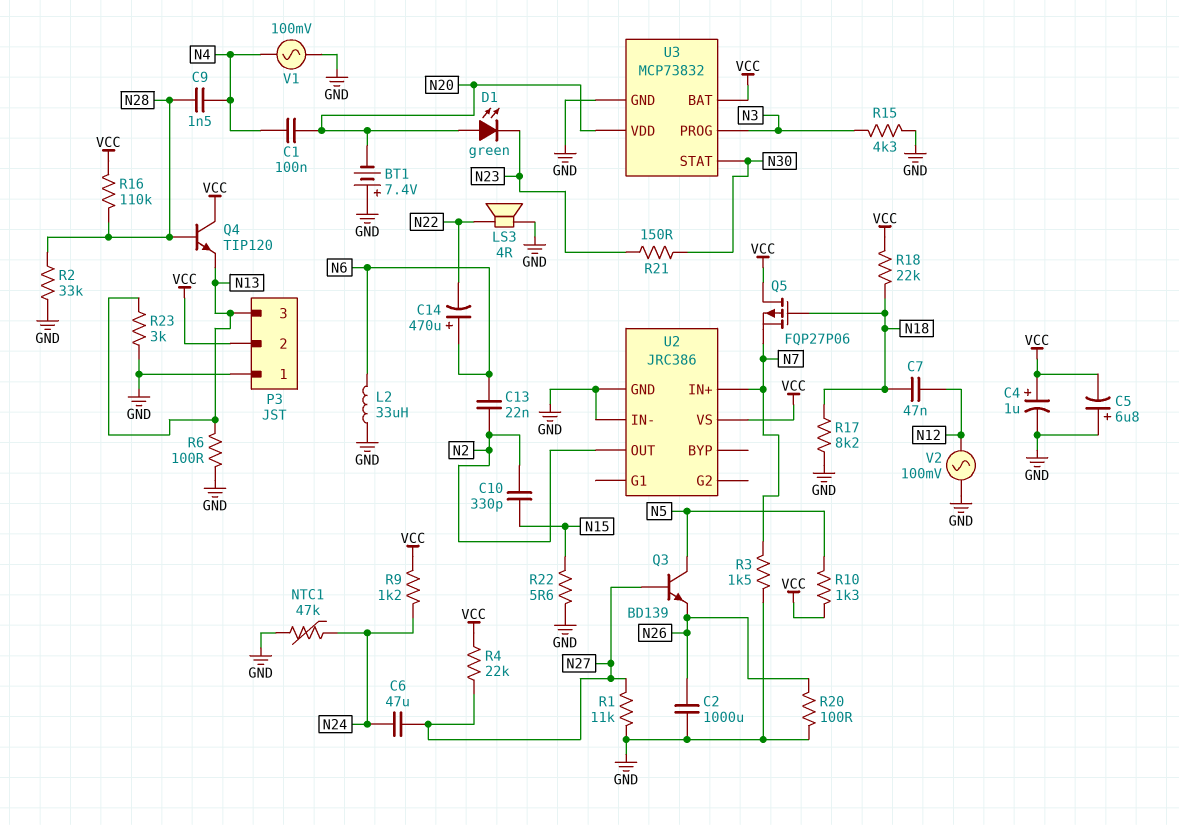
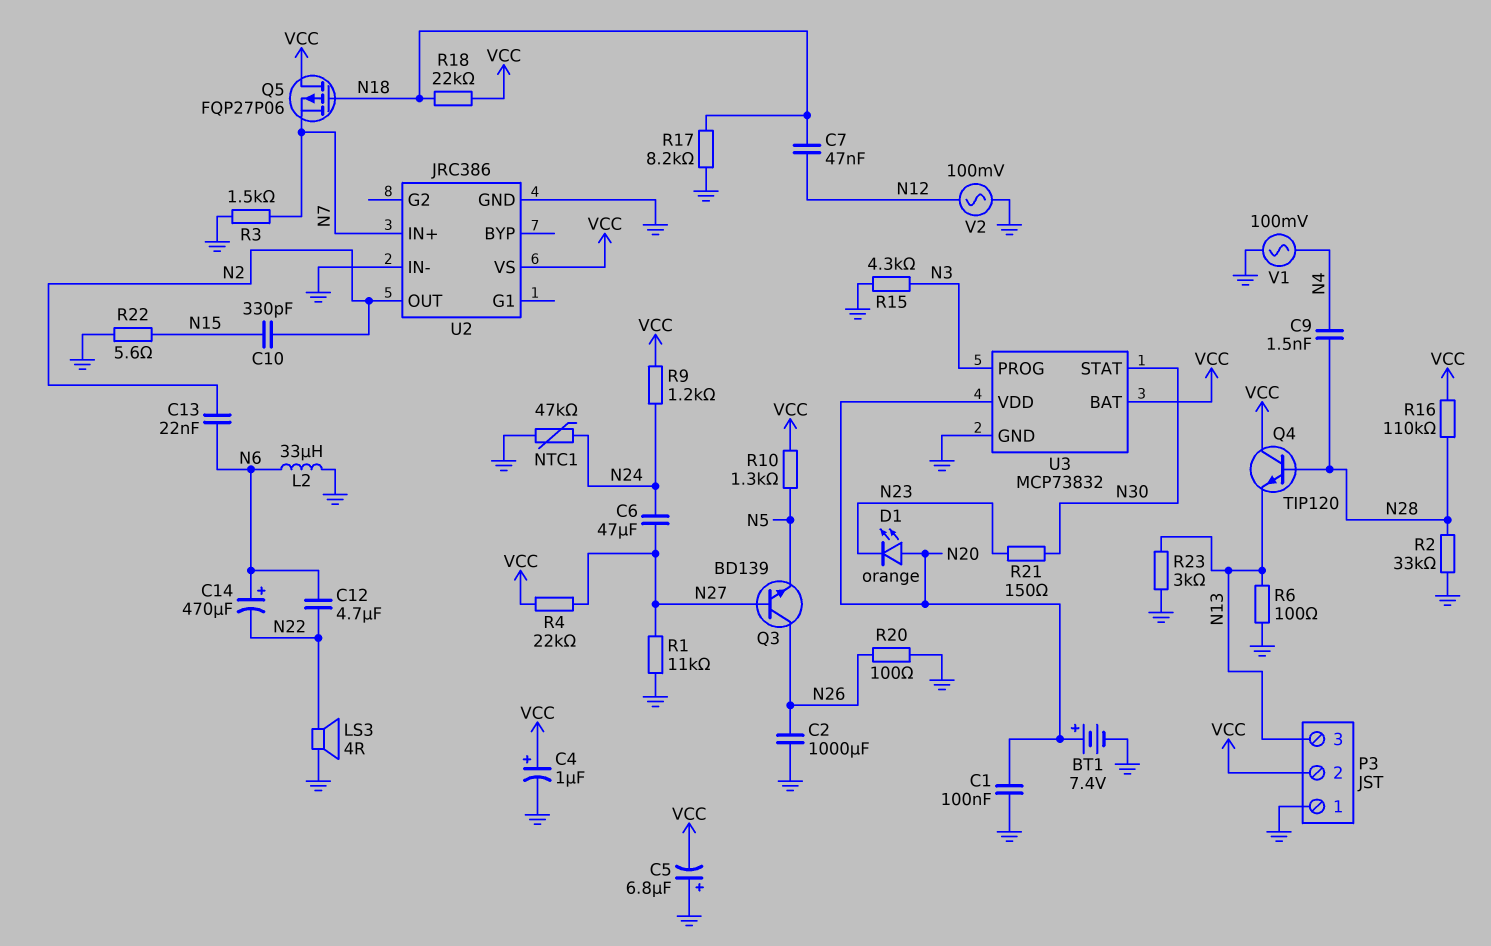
BT1: 7.4V (plus GND, minus N20) -> 7.4V (plus N20, minus GND)
C1: 100nF (N4, N20) -> 100nF (GND, N20)
C12: none -> 4.7uF (N6, N22)
D1: LED green (A N20, K N23) -> LED orange (A N20, K N23)
Q3: NPN BD139 (B N27, C N5, E N26) -> NPN BD139 (B N27, C N26, E N5)

